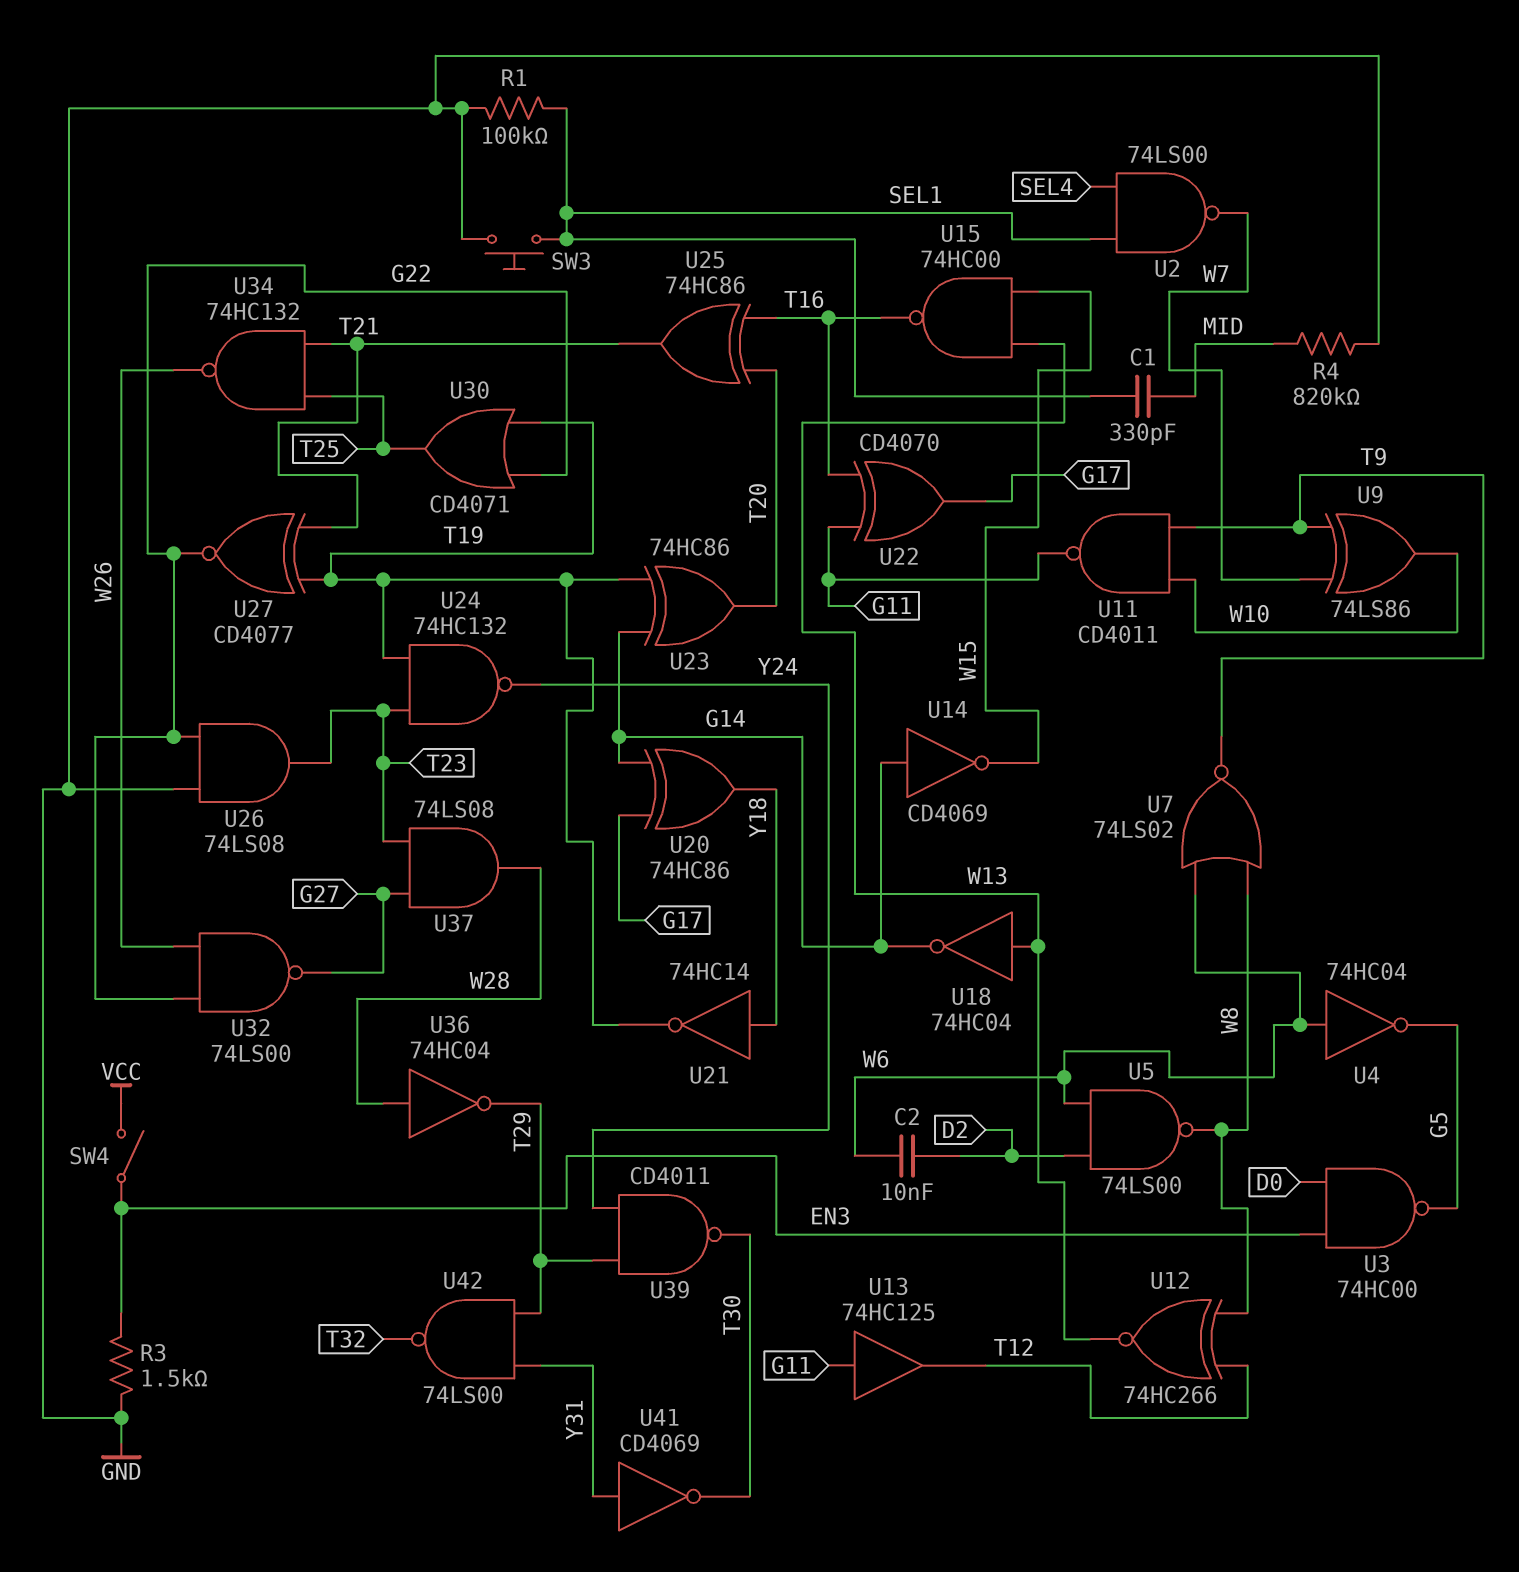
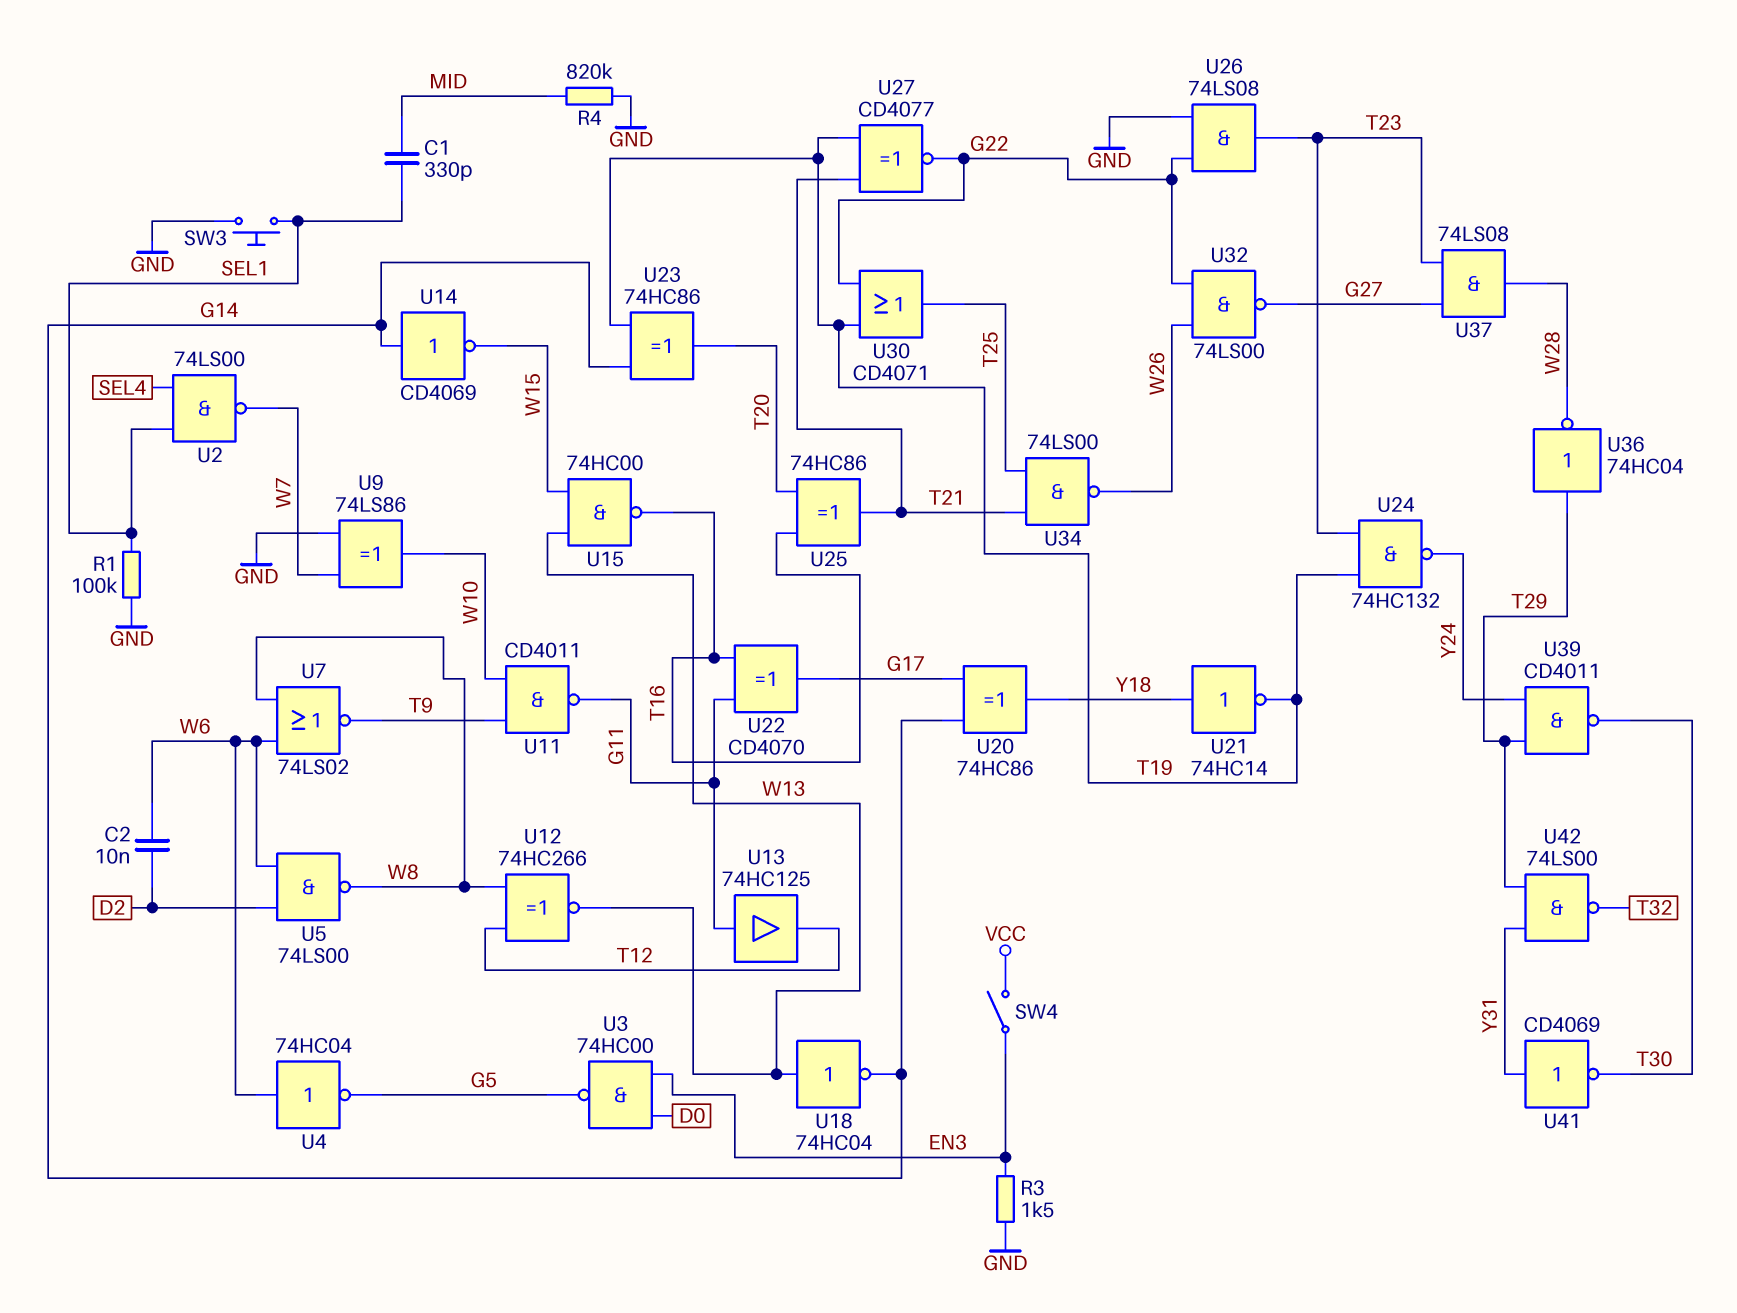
U9: XOR 74LS86 (in T9, in W7, out W10) -> XOR 74LS86 (in GND, in W7, out W10)
U34: NAND 74HC132 (in T21, in T25, out W26) -> NAND 74LS00 (in T21, in T25, out W26)
U36: NOT 74HC04 (in W28, out T29) -> NOT 74HC04 (in T29, out W28)

